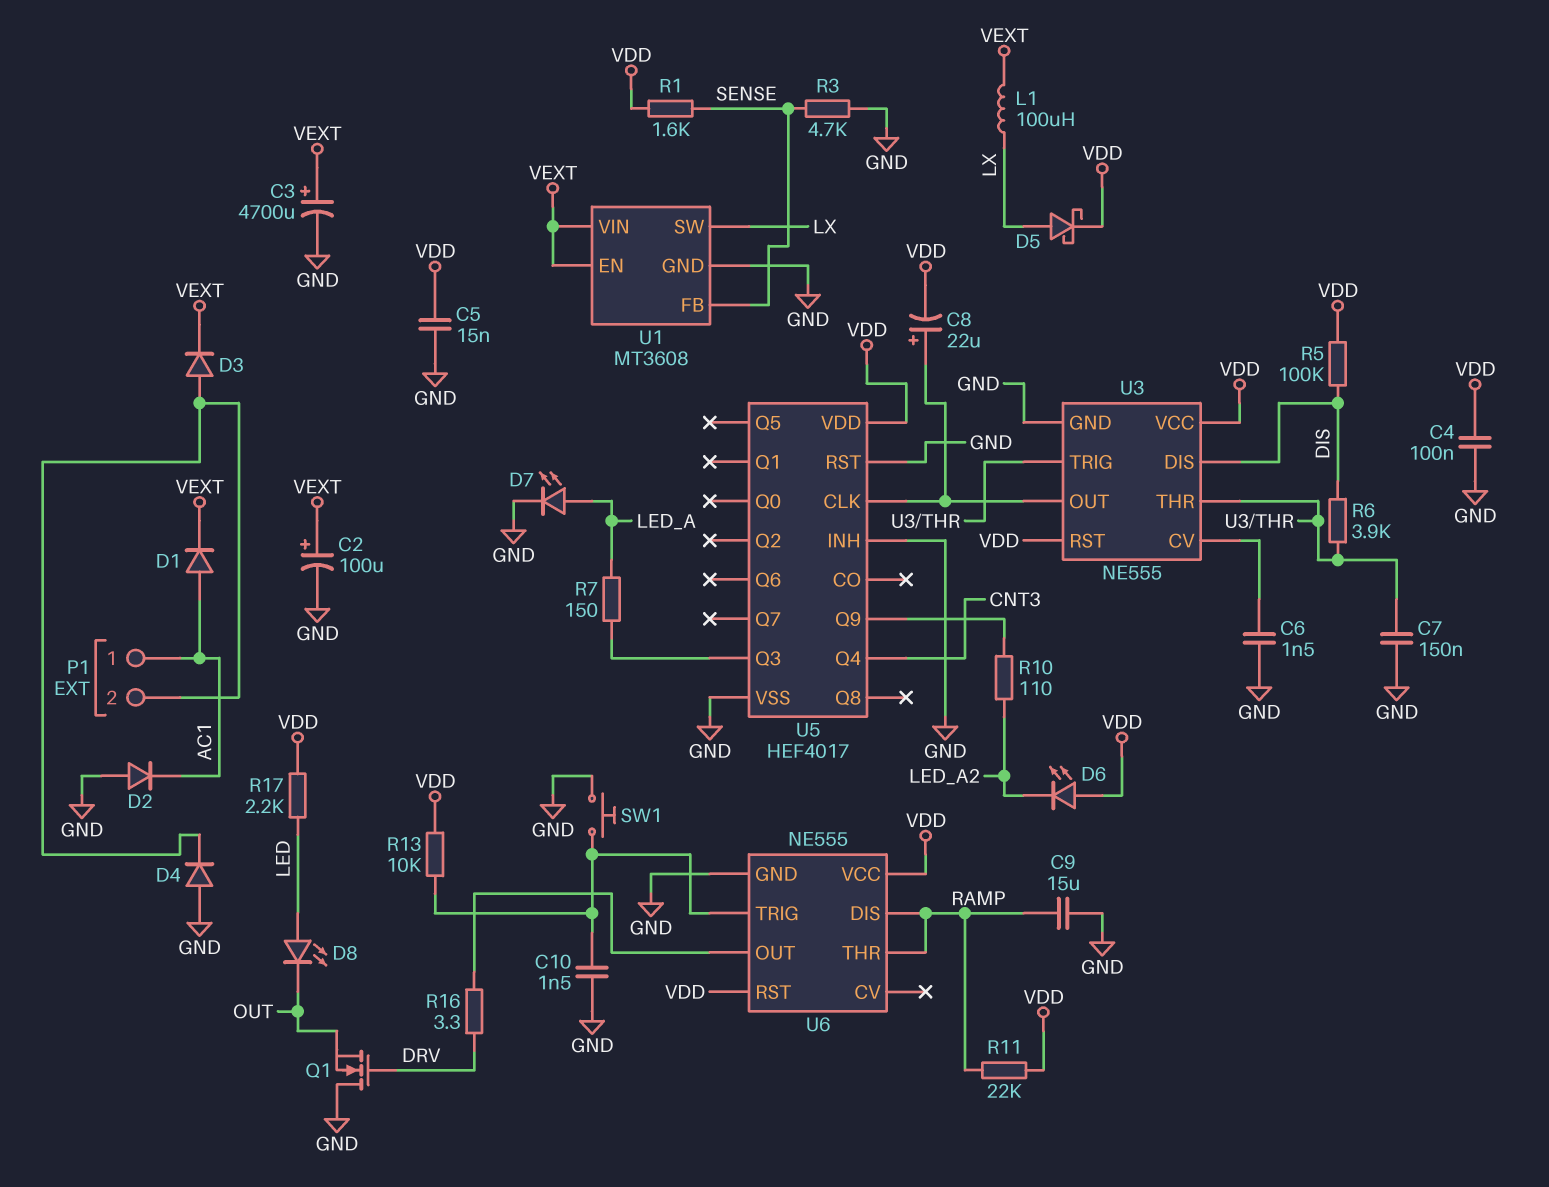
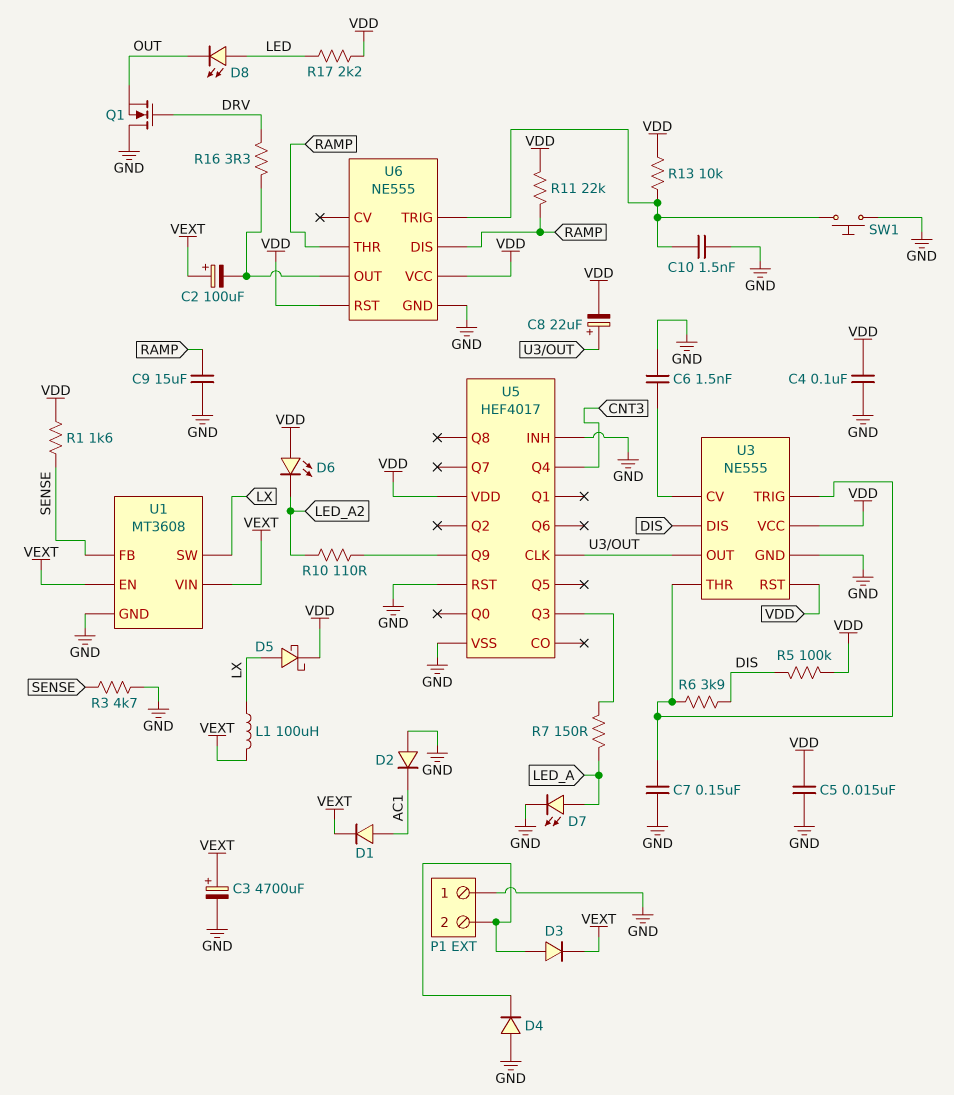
C2: 100uF (plus VEXT, minus GND) -> 100uF (plus VEXT, minus U6/OUT)
P1 pin 1: AC1 -> GND

